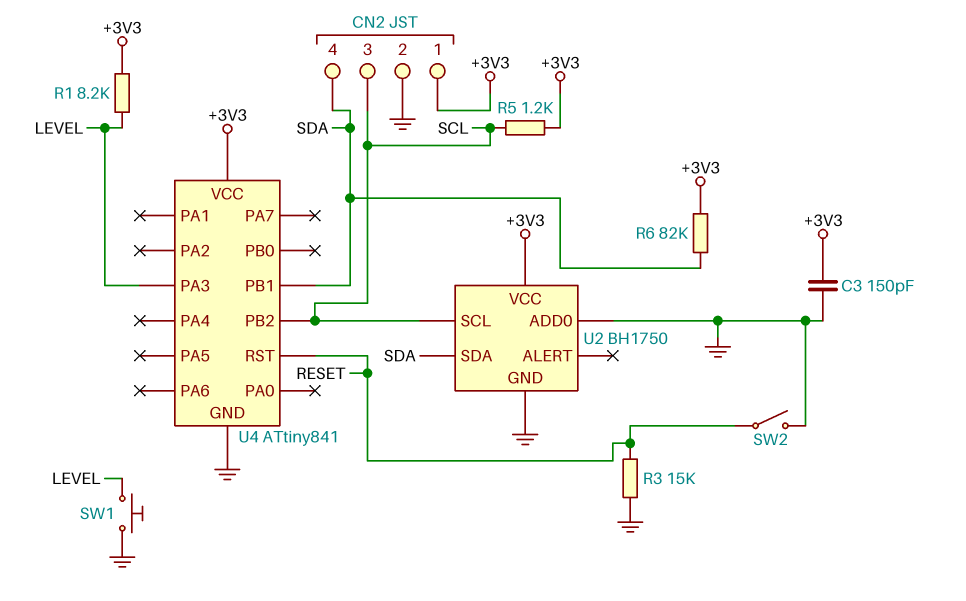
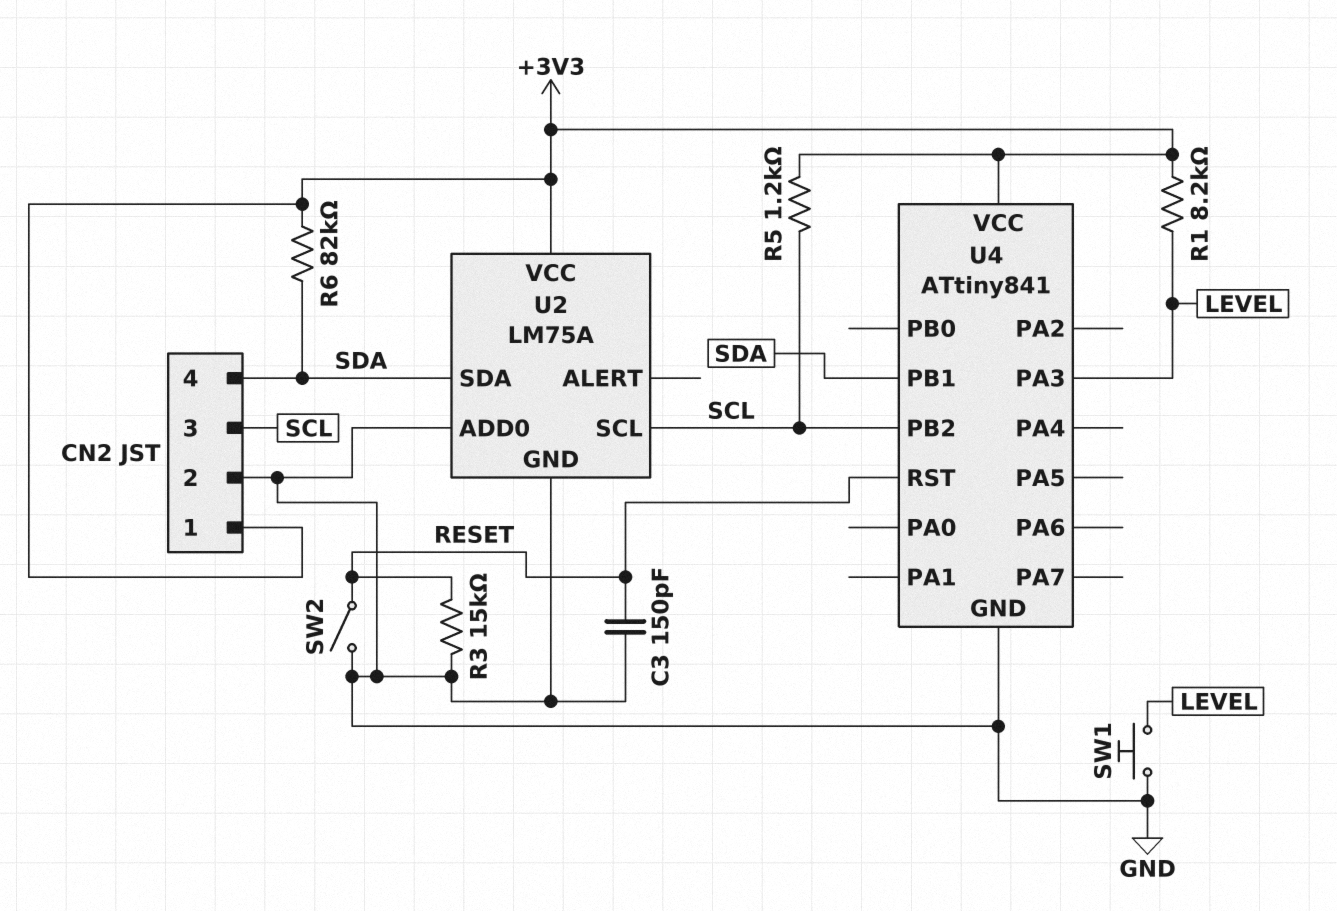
C3: 150pF (+3V3, GND) -> 150pF (GND, RESET)
U2: BH1750 -> LM75A

